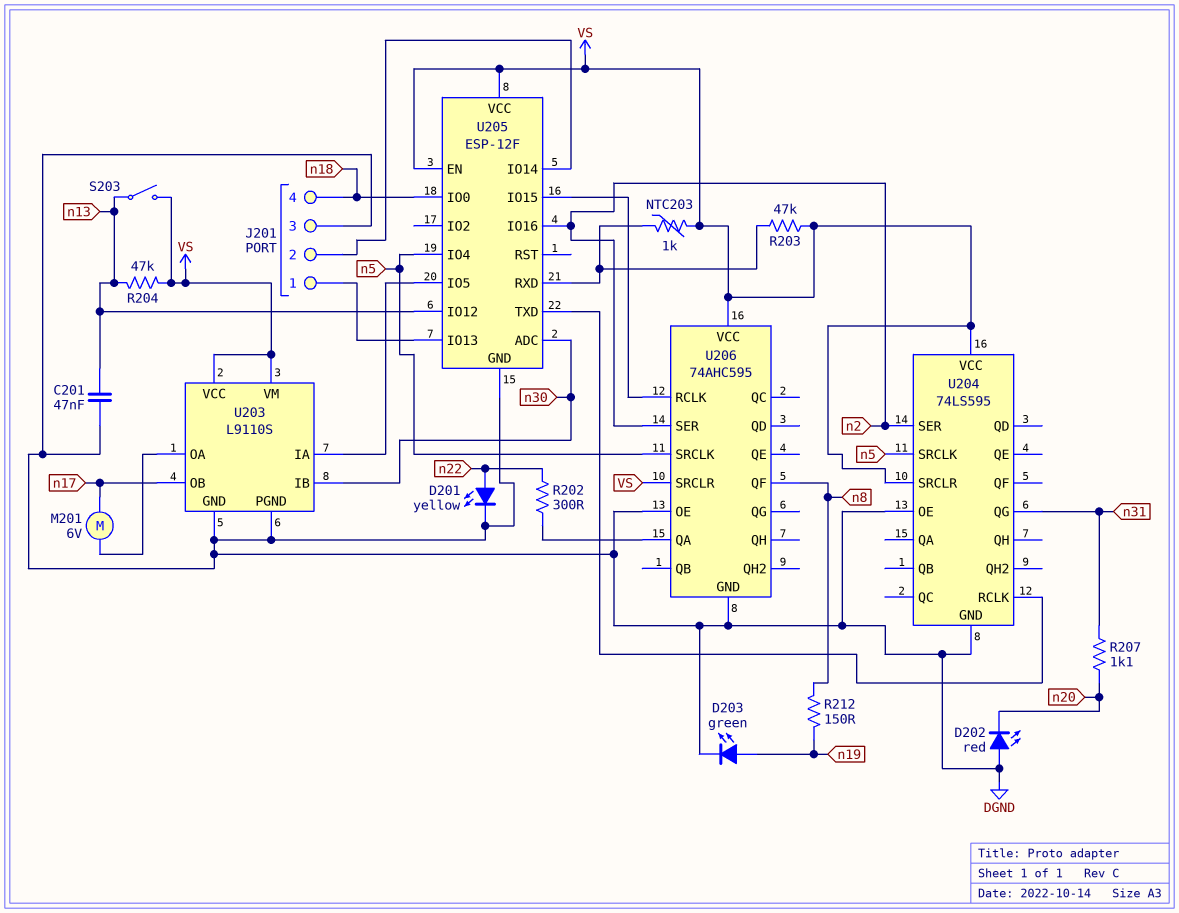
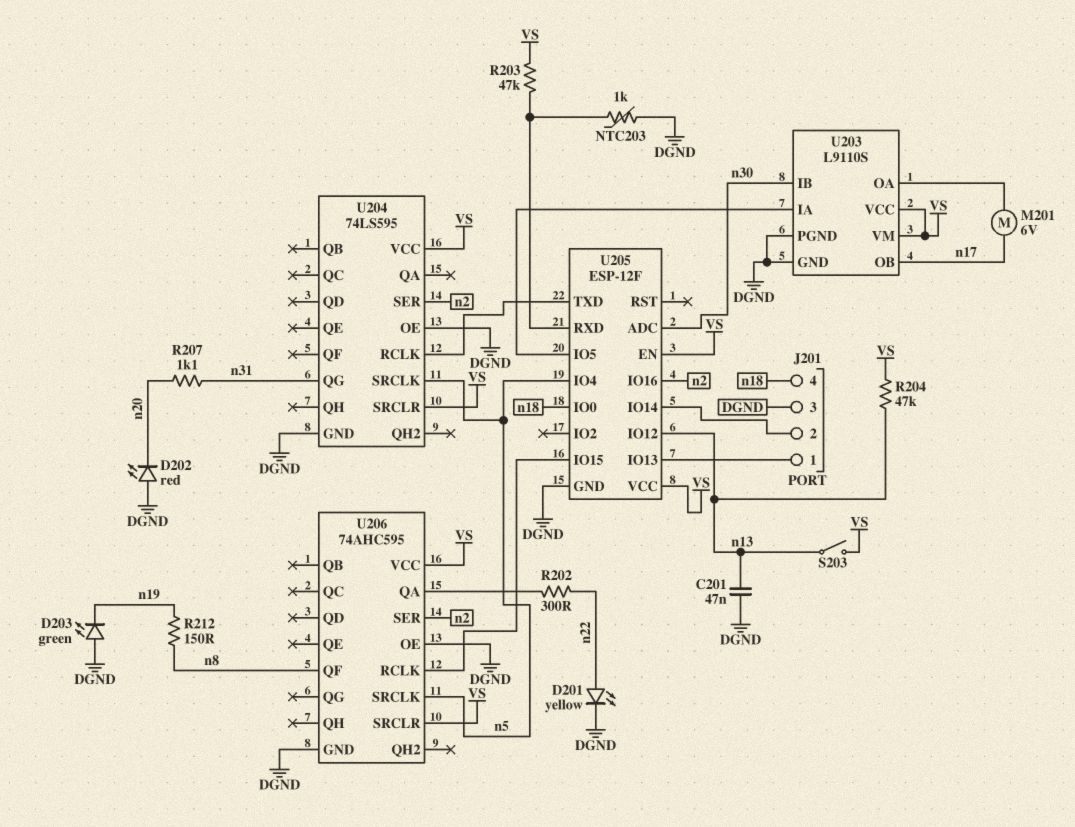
D203: LED green (A n19, K DGND) -> LED green (A DGND, K n19)
NTC203: 1k (U205/RXD, VS) -> 1k (DGND, U205/RXD)

